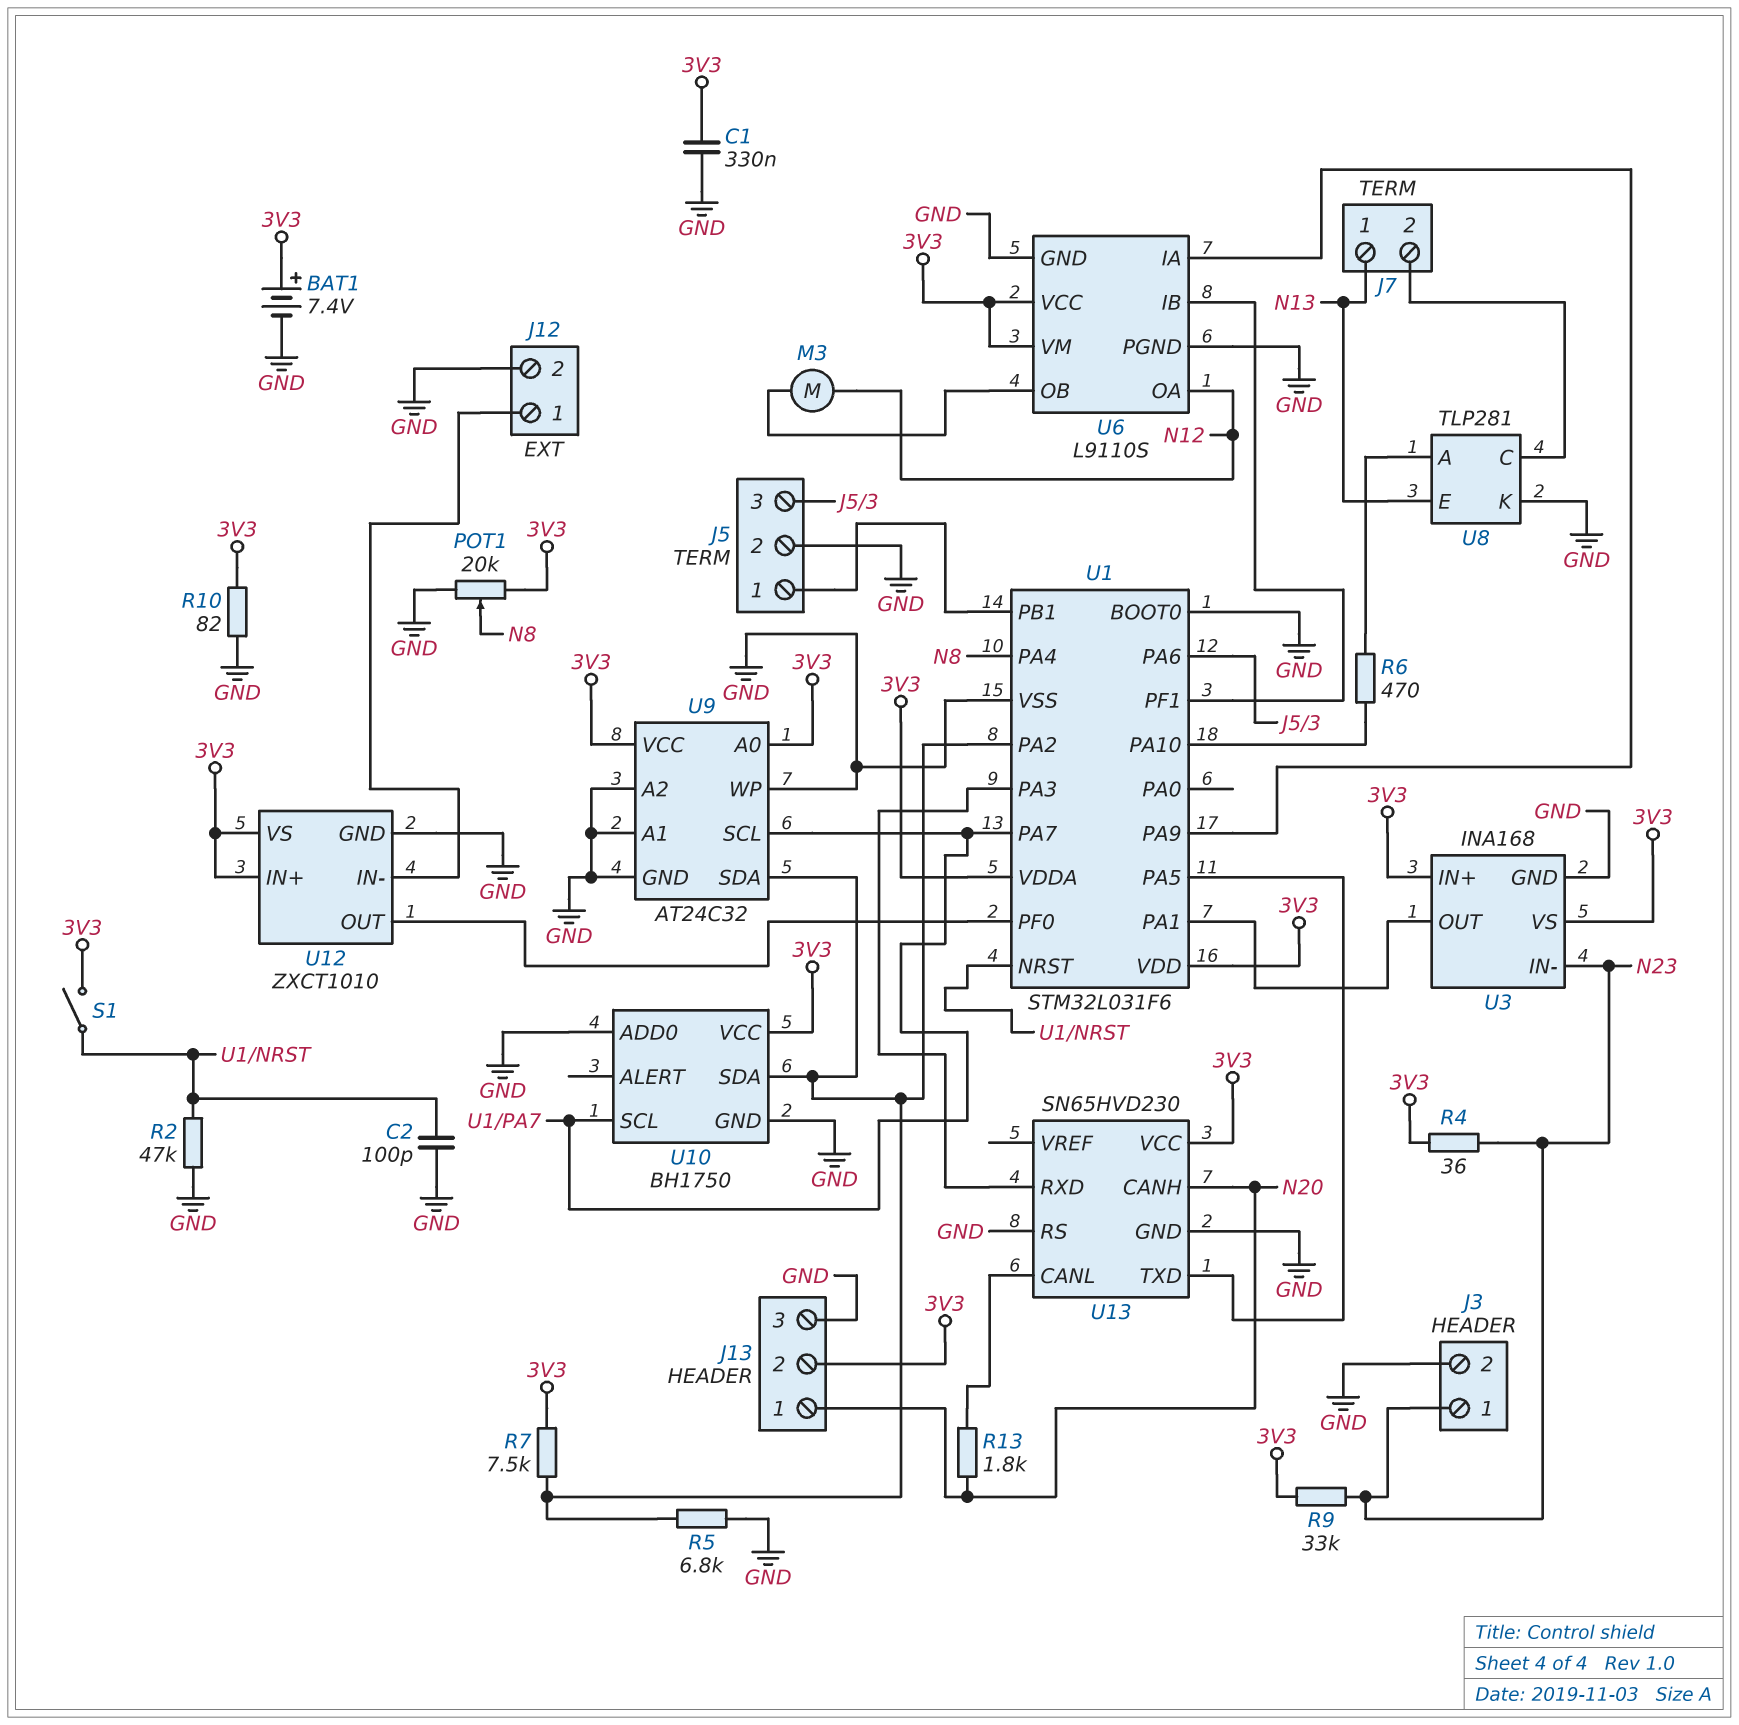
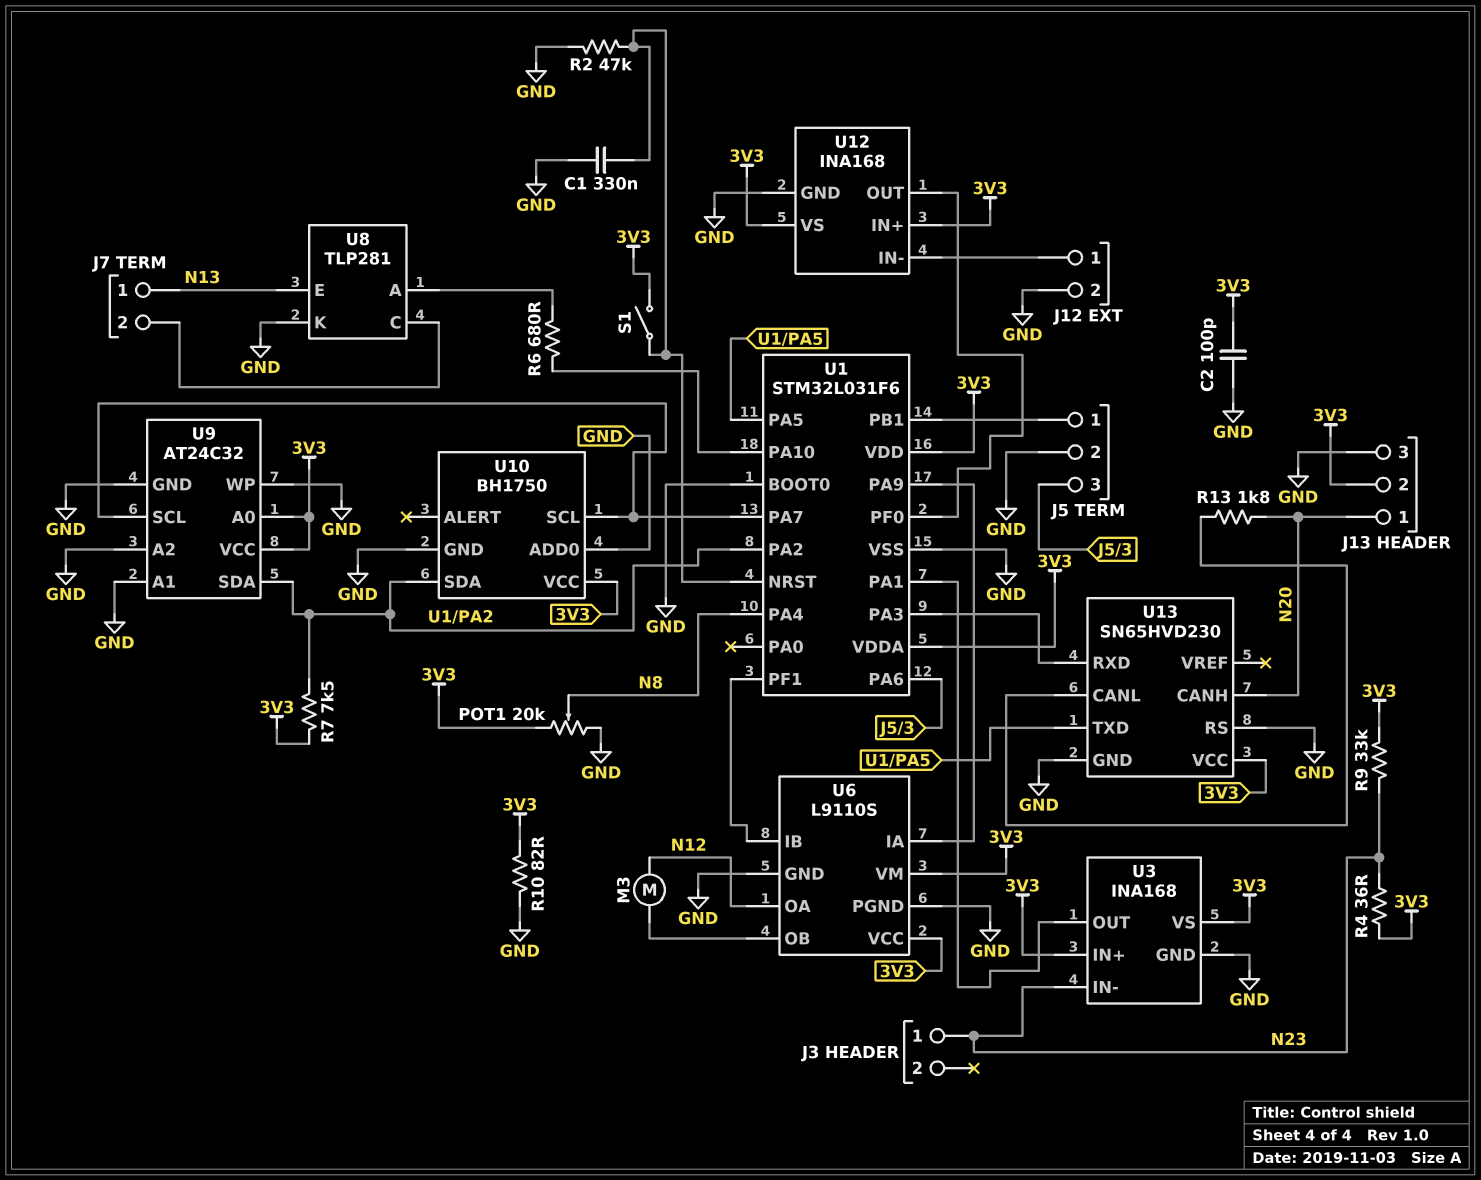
BAT1: 7.4V (plus 3V3, minus GND) -> none
C1: 330nF (3V3, GND) -> 330nF (GND, U1/NRST)
C2: 100pF (GND, U1/NRST) -> 100pF (3V3, GND)
J3 pin 2: GND -> none
R5: 6.8k (GND, U1/PA2) -> none
R6: 470 (U1/PA10, U8/A) -> 680 (U1/PA10, U8/A)
U12: ZXCT1010 -> INA168

